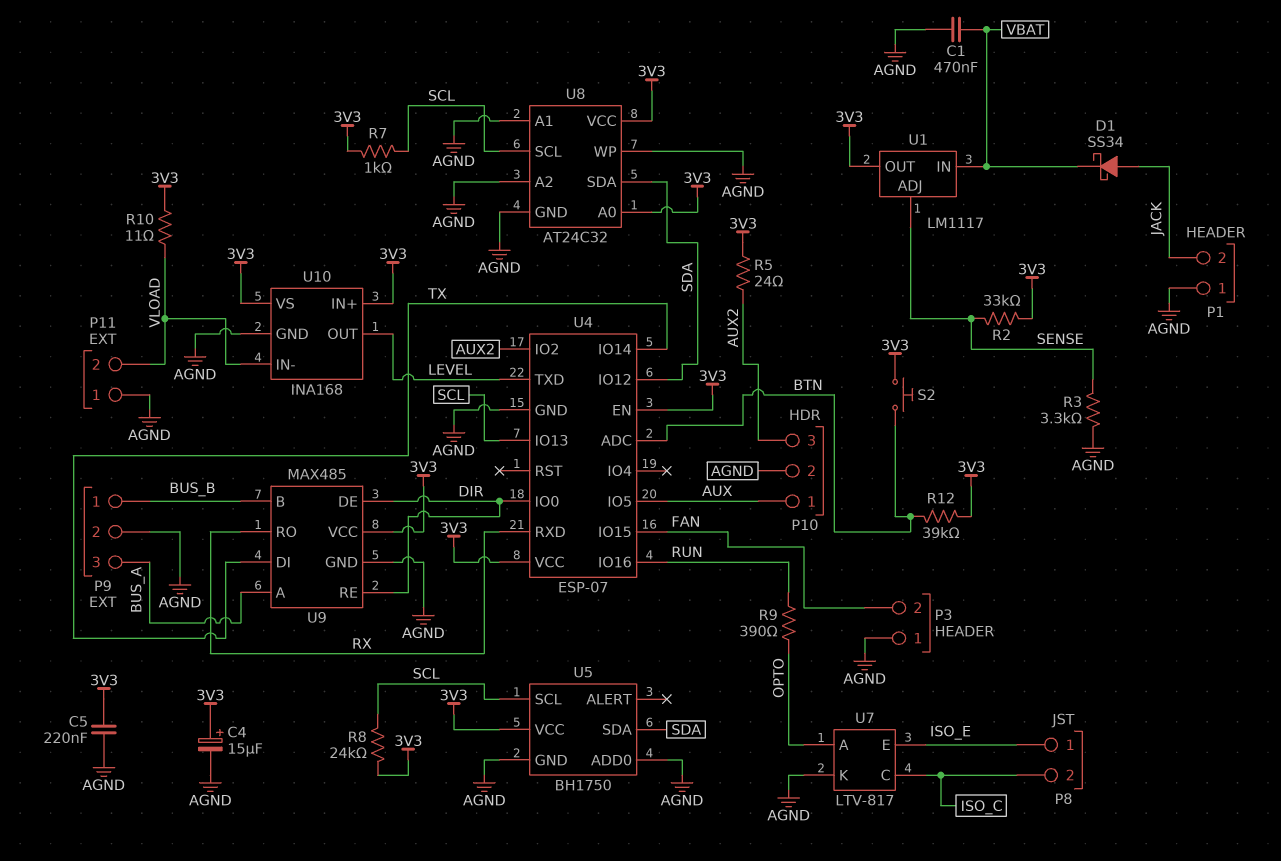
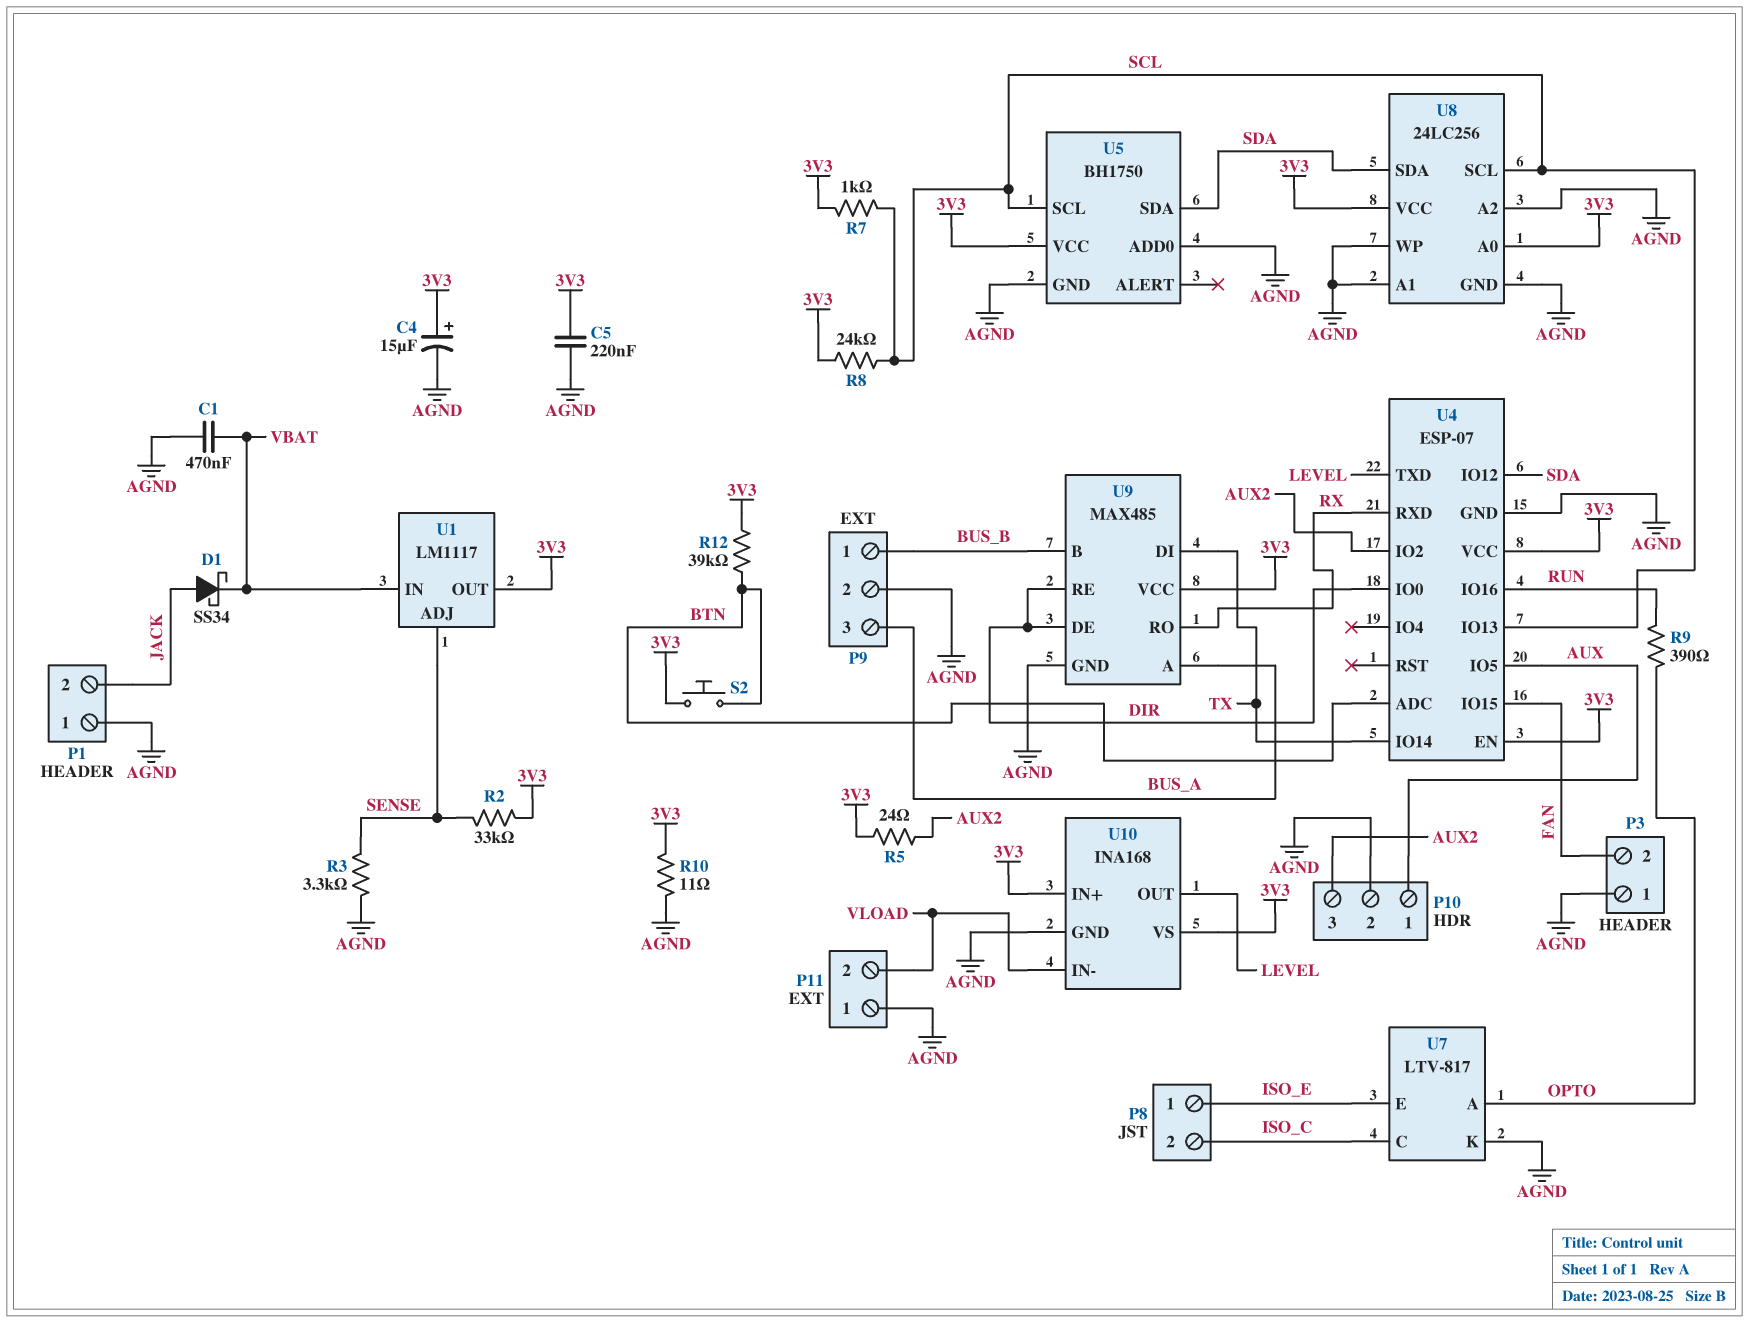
R10: 11 (3V3, VLOAD) -> 11 (3V3, AGND)
U8: AT24C32 -> 24LC256

